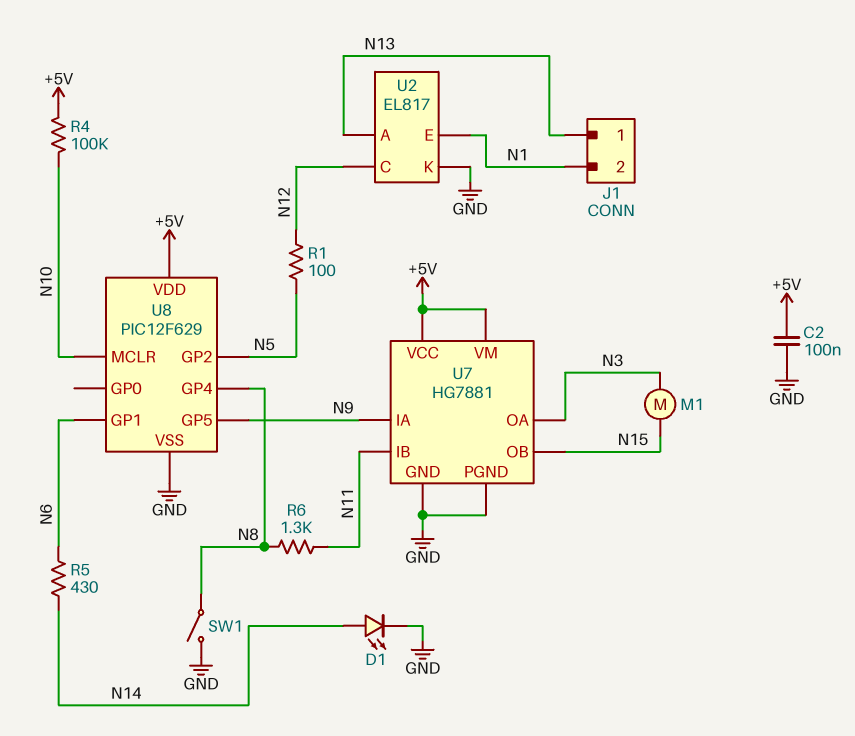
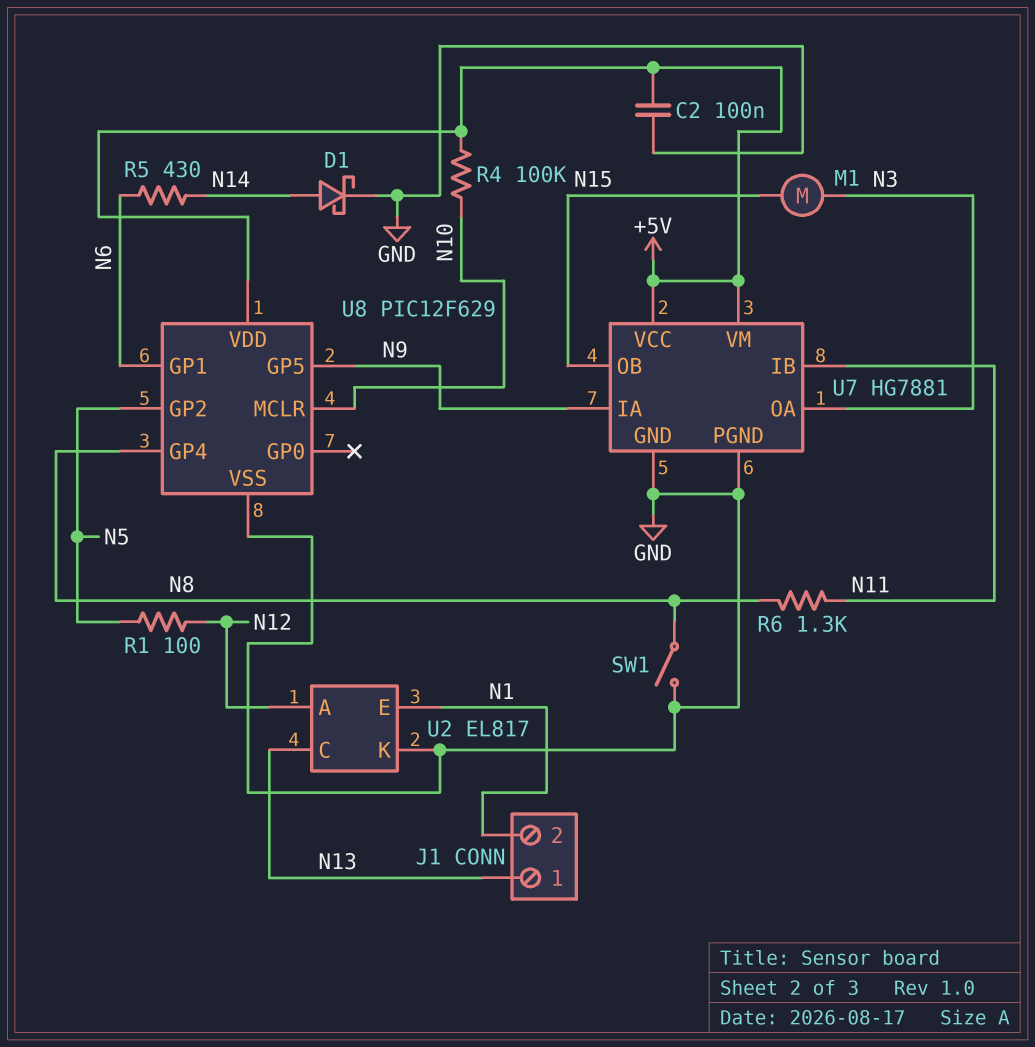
D1: LED (A N14, K GND) -> schottky (A N14, K GND)
U2 pin A: N13 -> N12
U2 pin C: N12 -> N13

